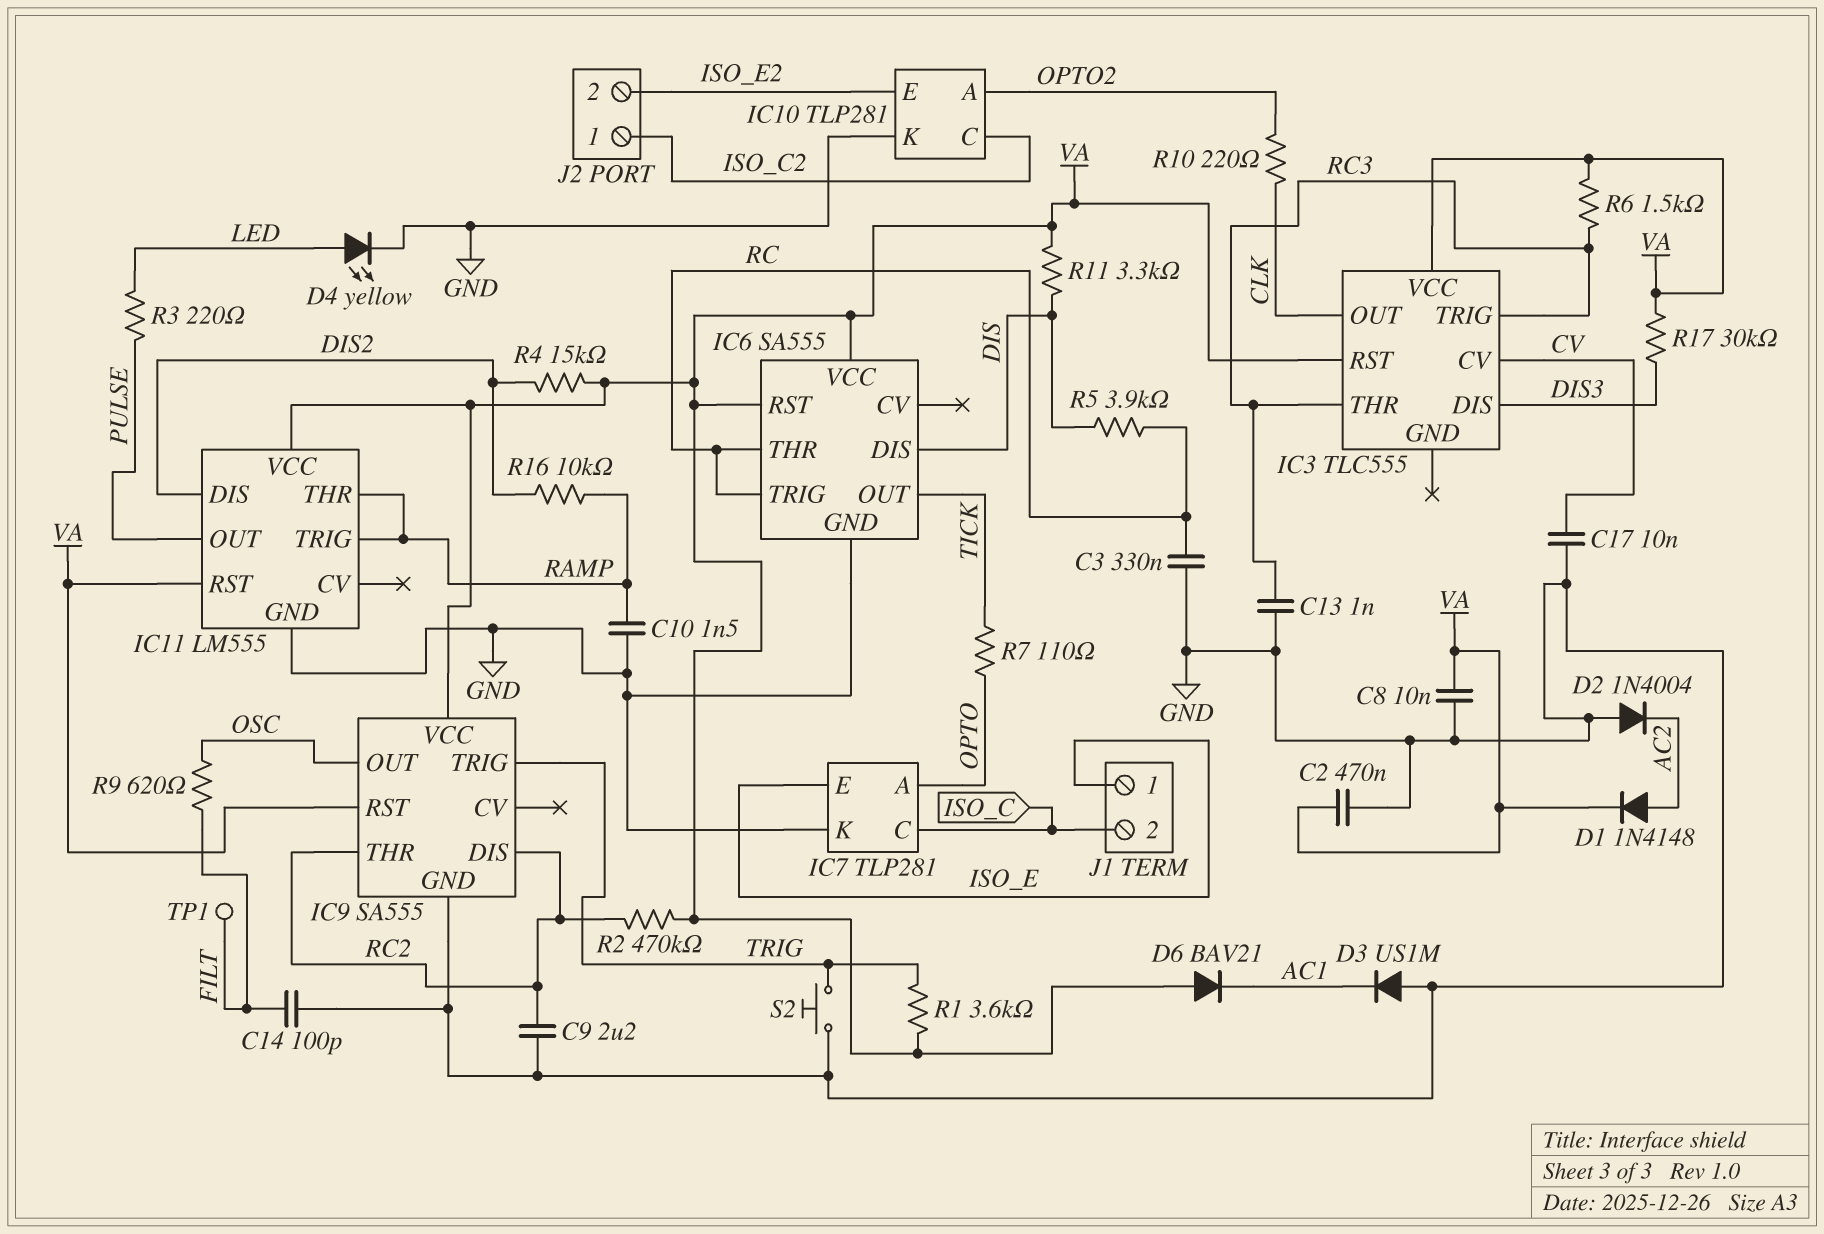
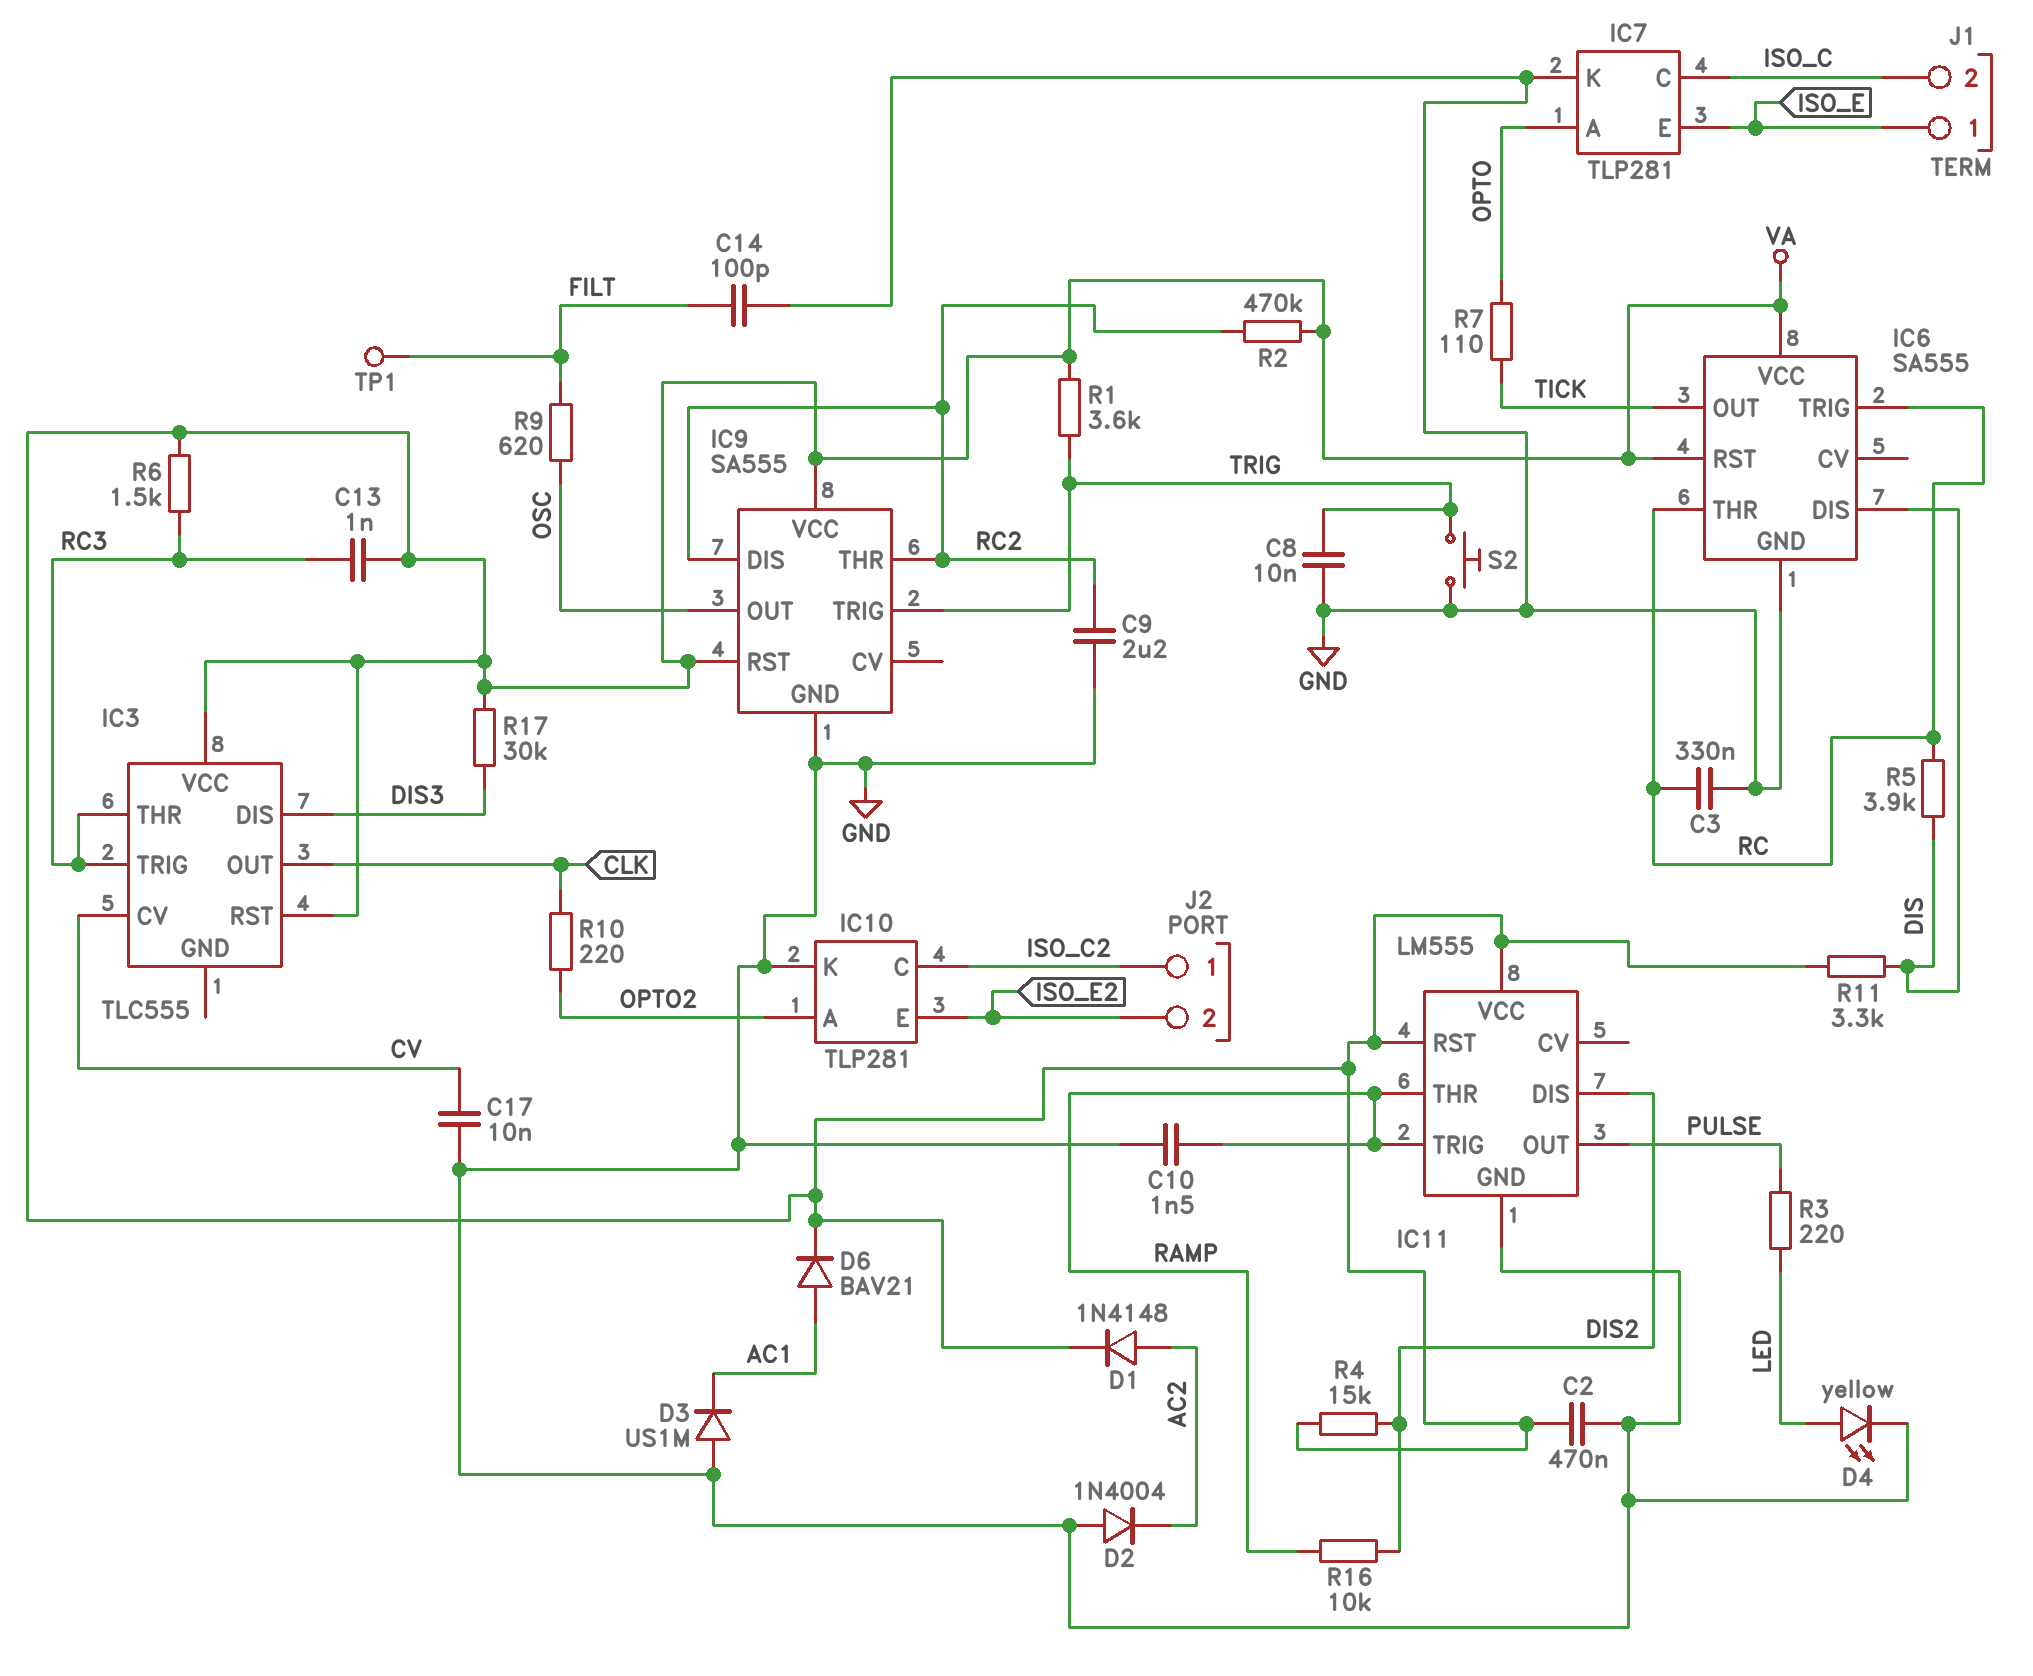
C8: 10nF (GND, VA) -> 10nF (GND, TRIG)
C13: 1nF (GND, RC3) -> 1nF (RC3, VA)
D6: diode BAV21 (A VA, K AC1) -> diode BAV21 (A AC1, K VA)

